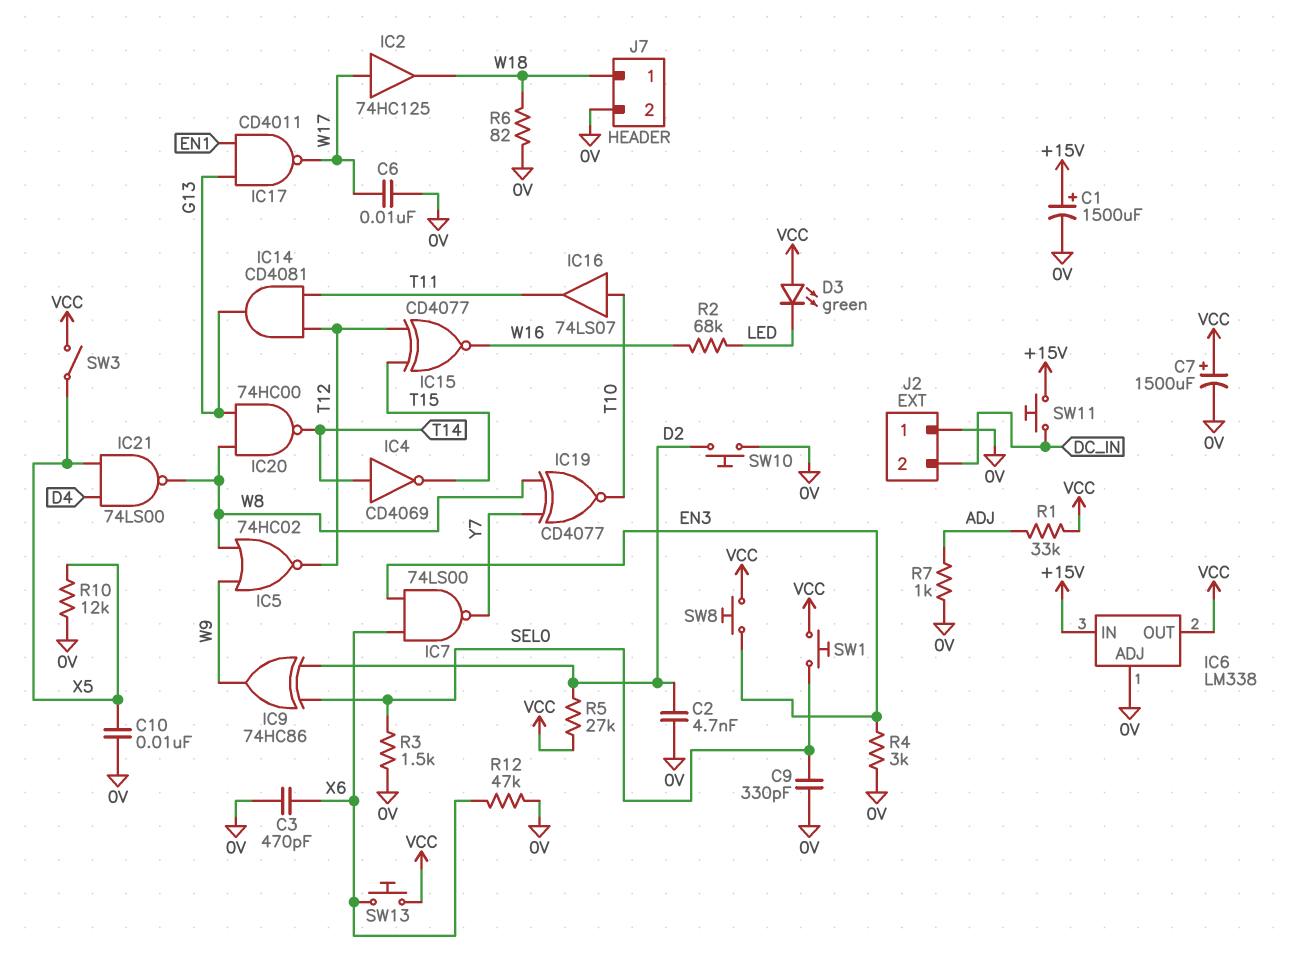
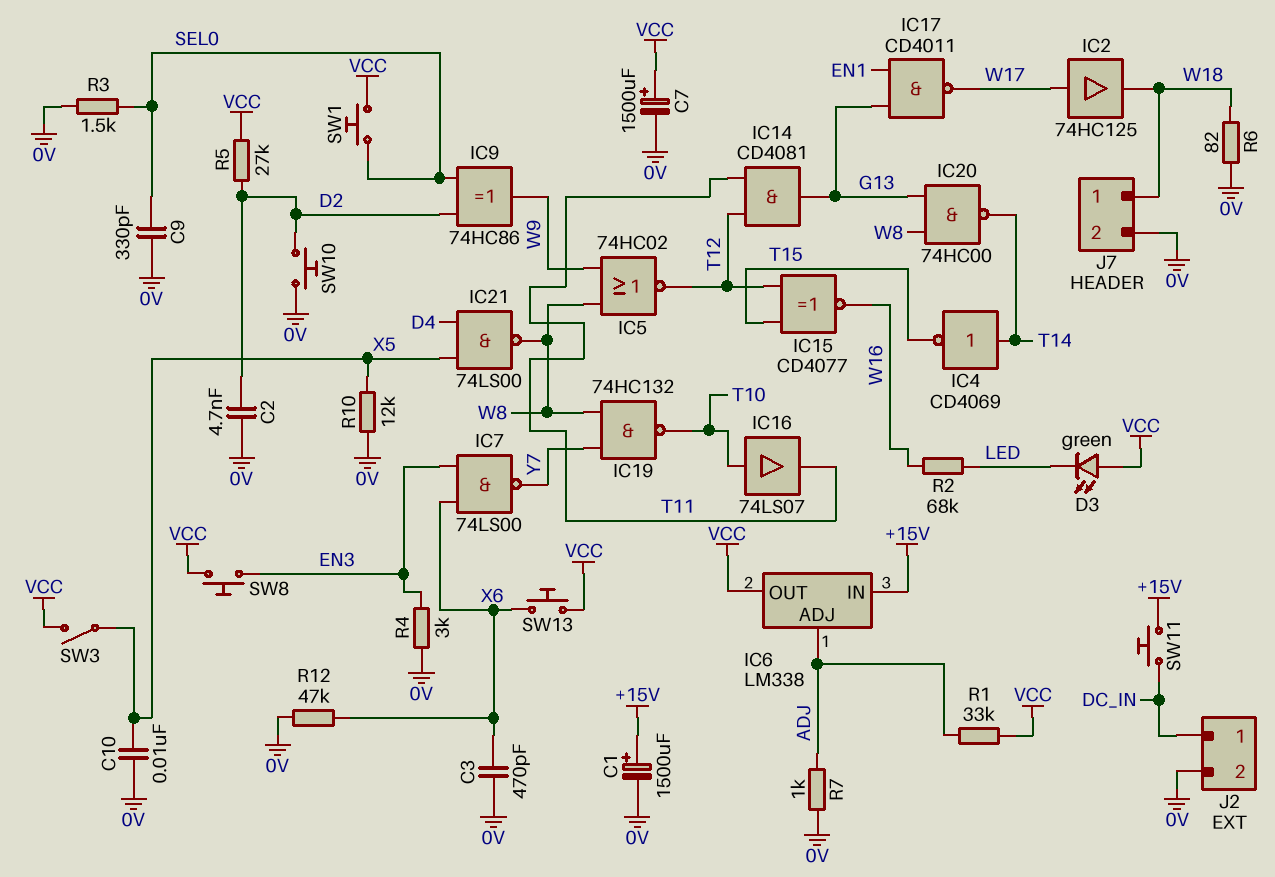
C6: 10nF (0V, W17) -> none
IC6 pin ADJ: 0V -> ADJ
IC19: XNOR CD4077 (in W8, in Y7, out T10) -> NAND 74HC132 (in W8, in Y7, out T10)
J2 pin 1: 0V -> DC_IN
J2 pin 2: DC_IN -> 0V

